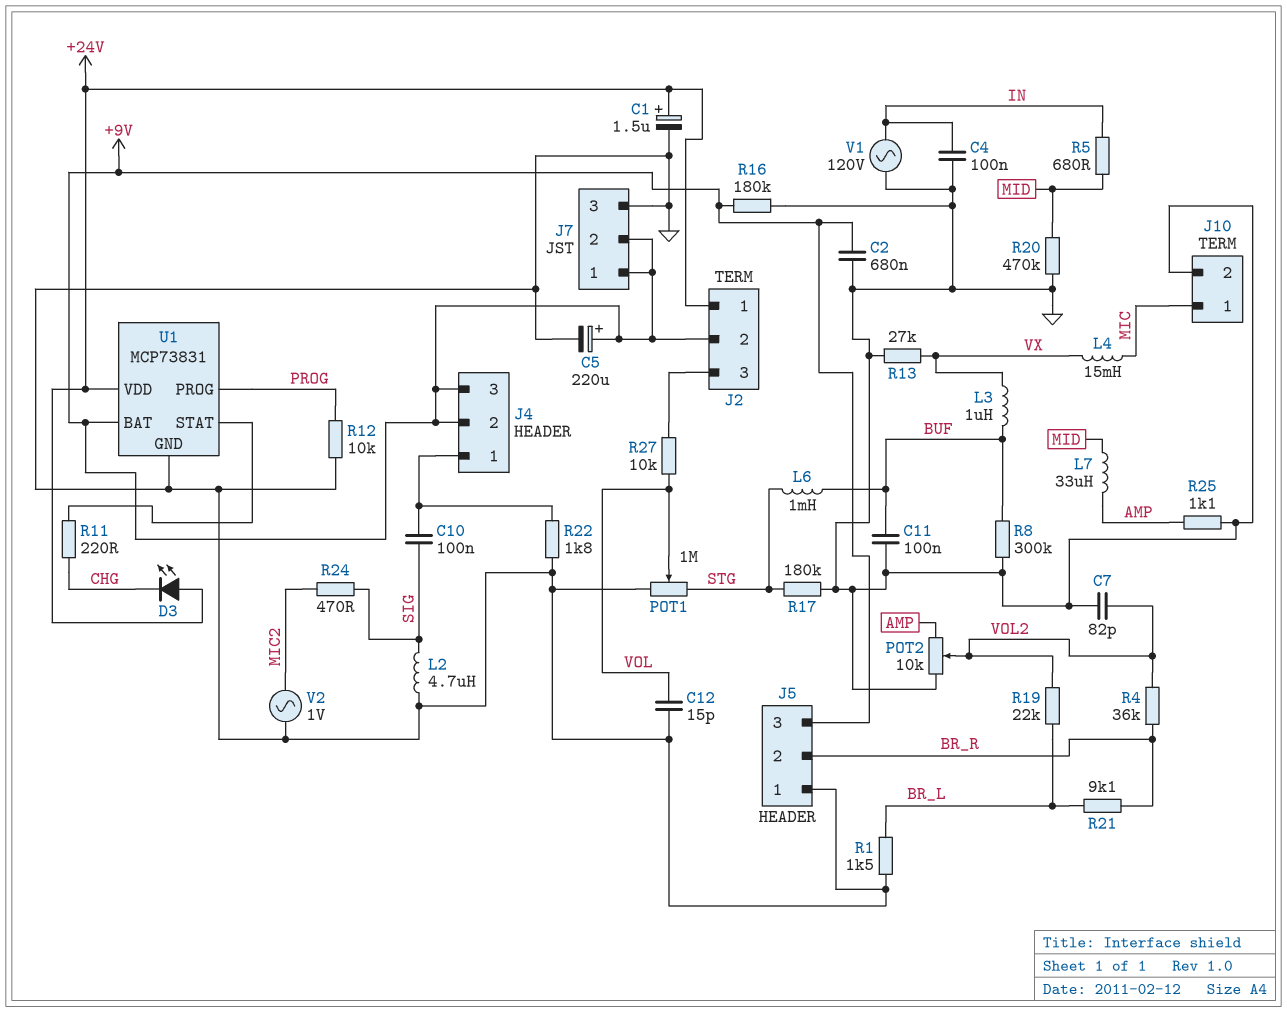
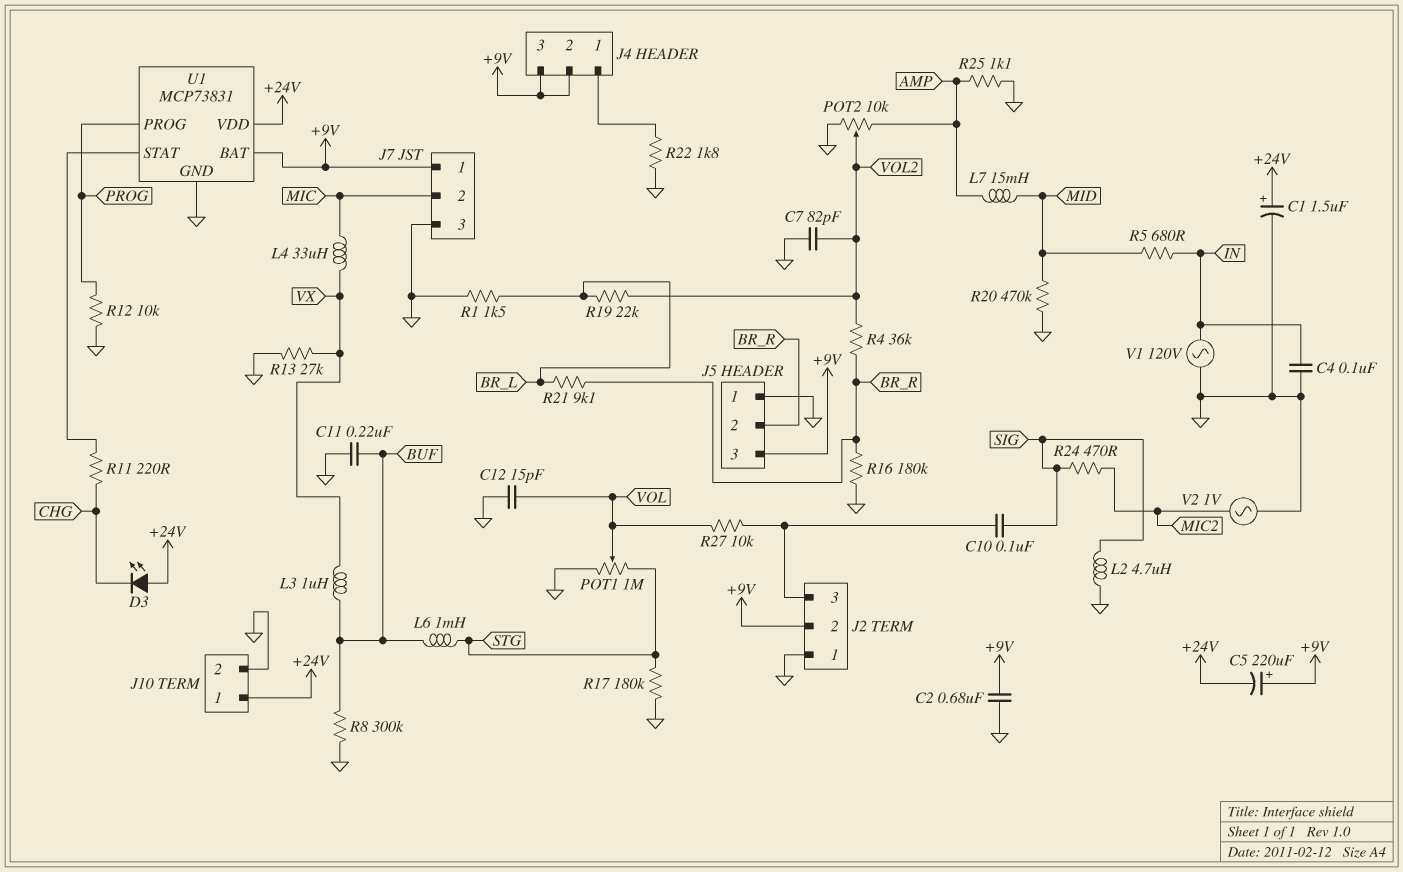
C5: 220uF (plus +9V, minus GND) -> 220uF (plus +9V, minus +24V)
C10: 100nF (J4/1, SIG) -> 100nF (J2/3, SIG)
C11: 100nF (BUF, GND) -> 220nF (BUF, GND)
J2 pin 1: +24V -> GND
J7 pin 2: +9V -> MIC
J10 pin 1: MIC -> +24V
L4: 15mH (MIC, VX) -> 33uH (MIC, VX)
L7: 33uH (AMP, MID) -> 15mH (AMP, MID)
R16: 180k (+9V, GND) -> 180k (BR_R, GND)

